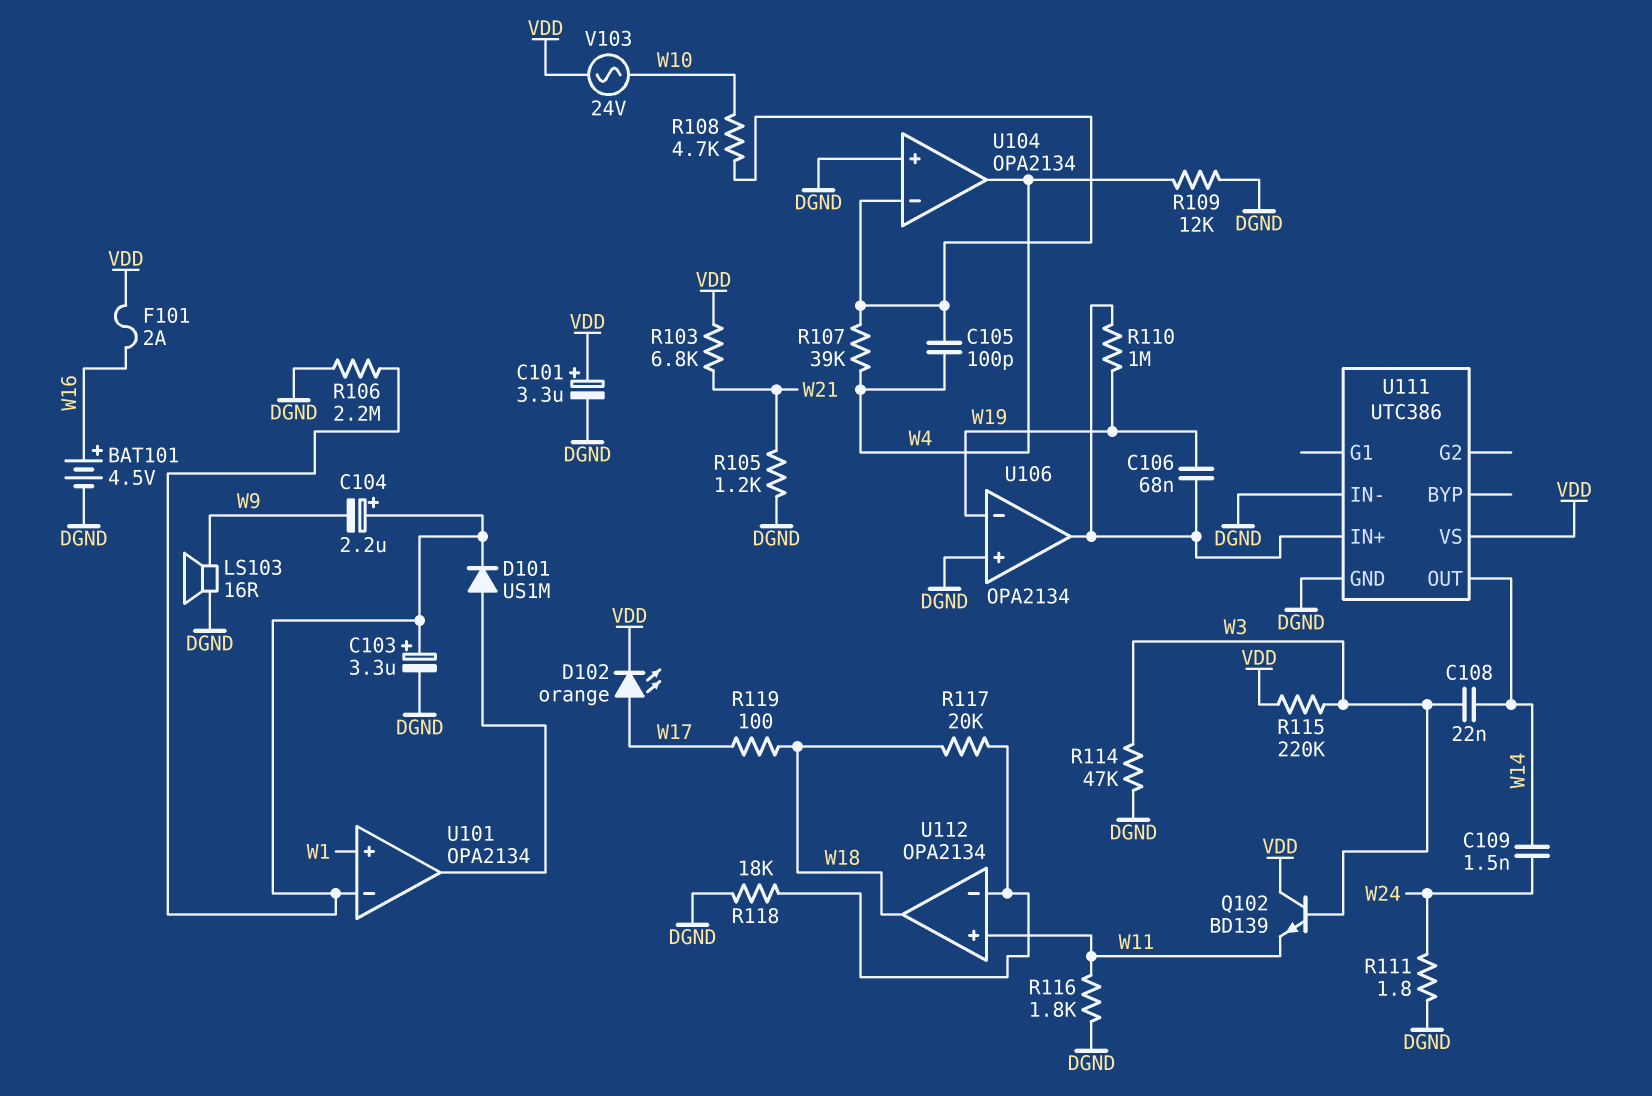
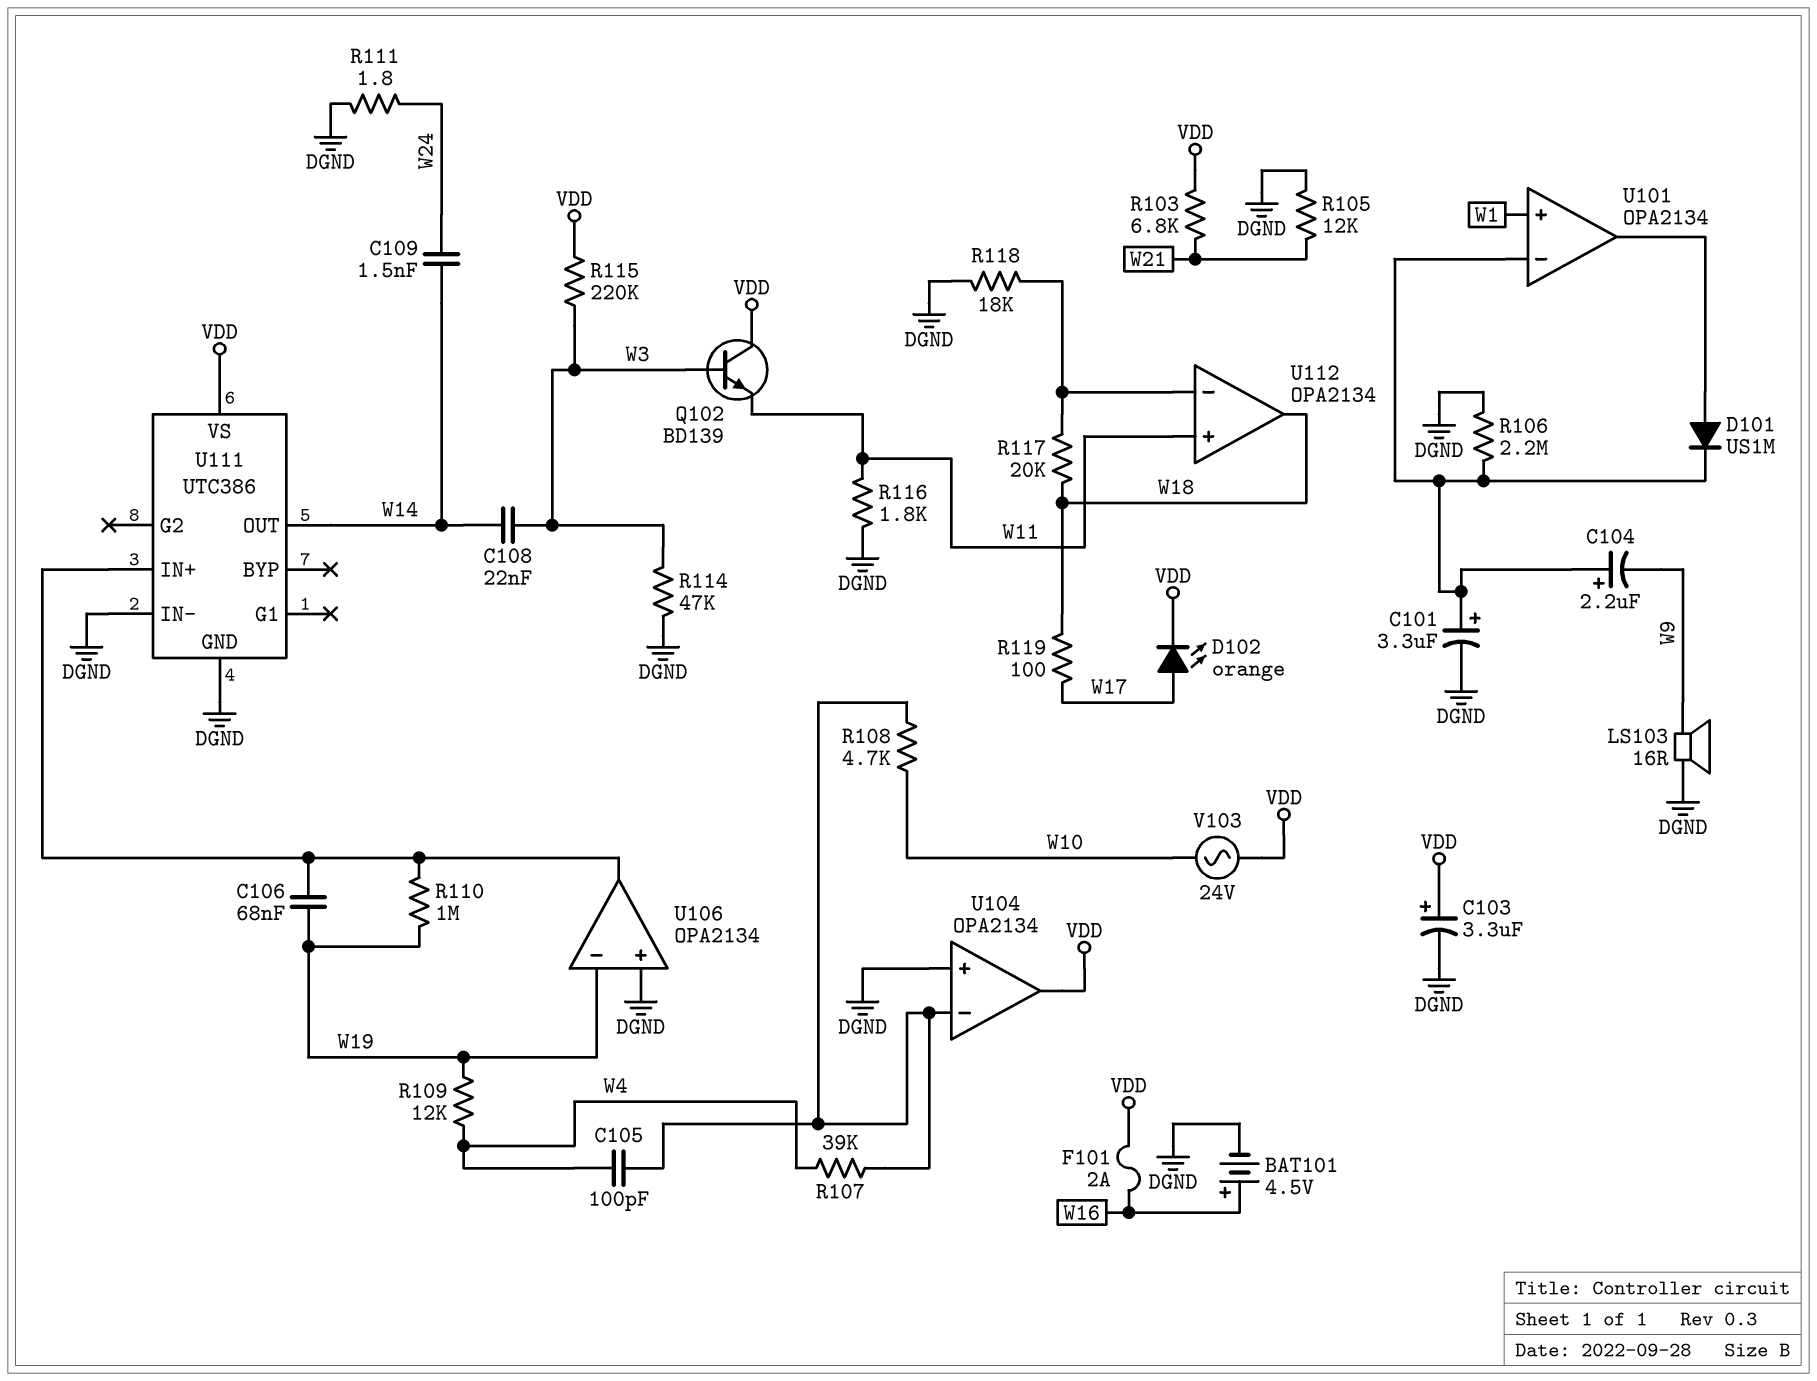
C101: 3.3uF (plus VDD, minus DGND) -> 3.3uF (plus U101/in-, minus DGND)
C103: 3.3uF (plus U101/in-, minus DGND) -> 3.3uF (plus VDD, minus DGND)
R105: 1.2k (DGND, W21) -> 12k (DGND, W21)
R109: 12k (DGND, W4) -> 12k (W4, W19)
U104 pin out: W4 -> VDD

